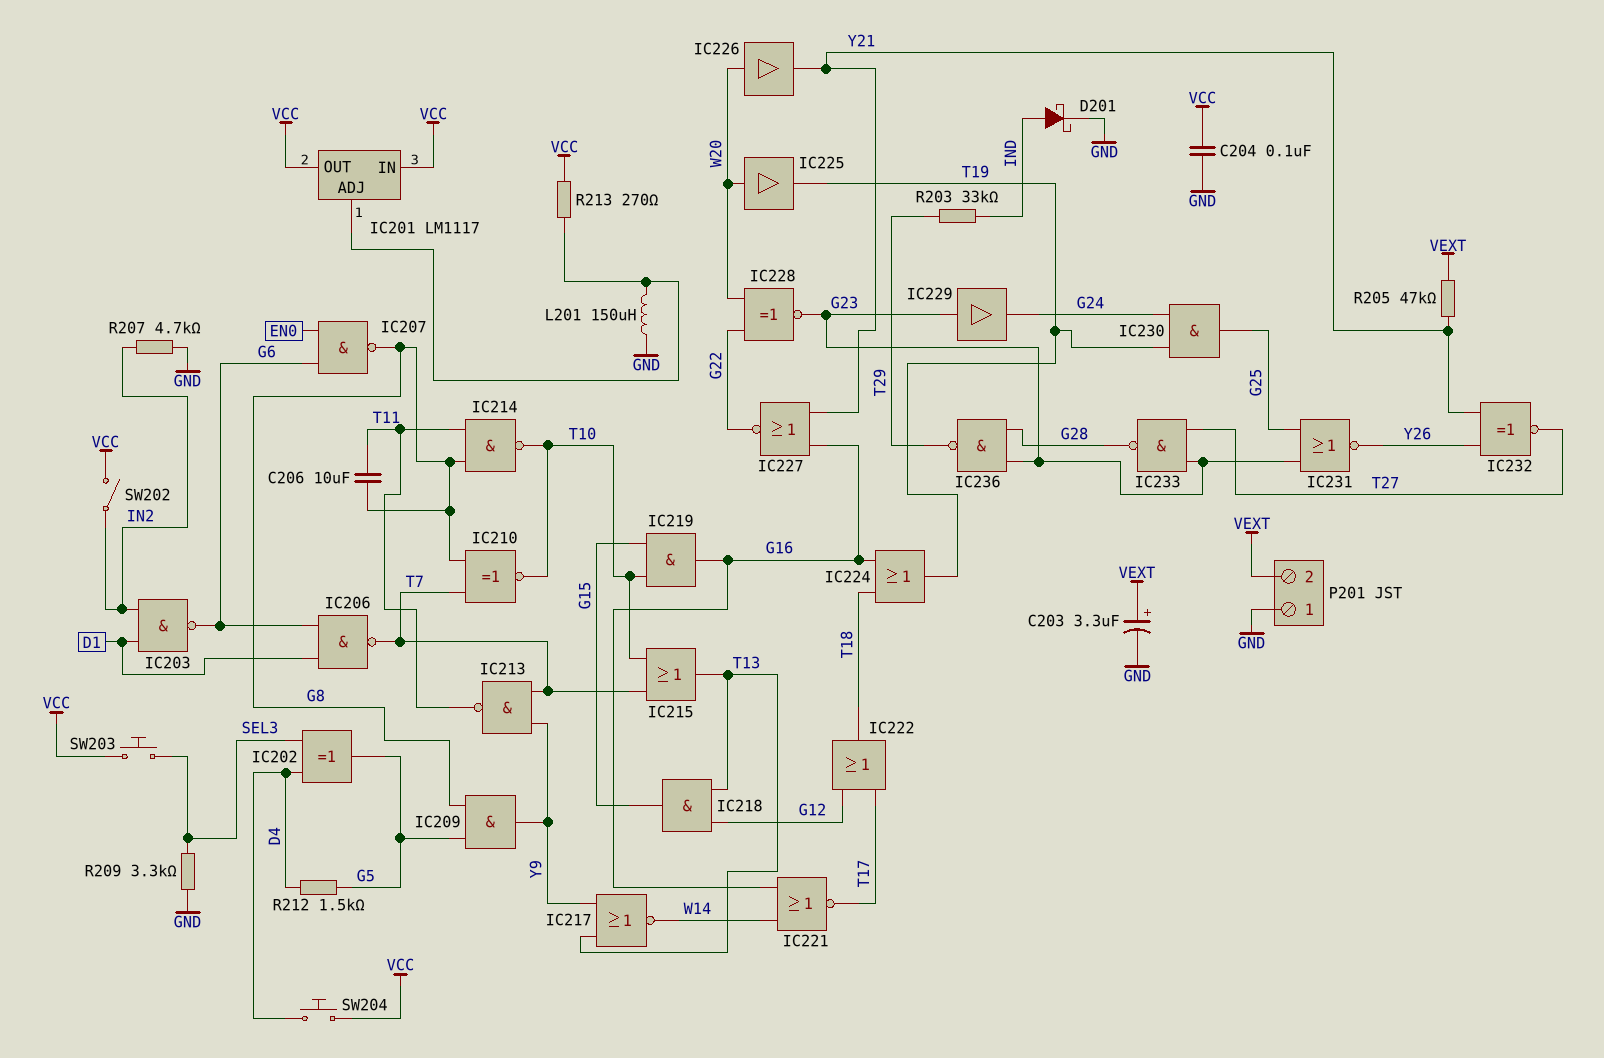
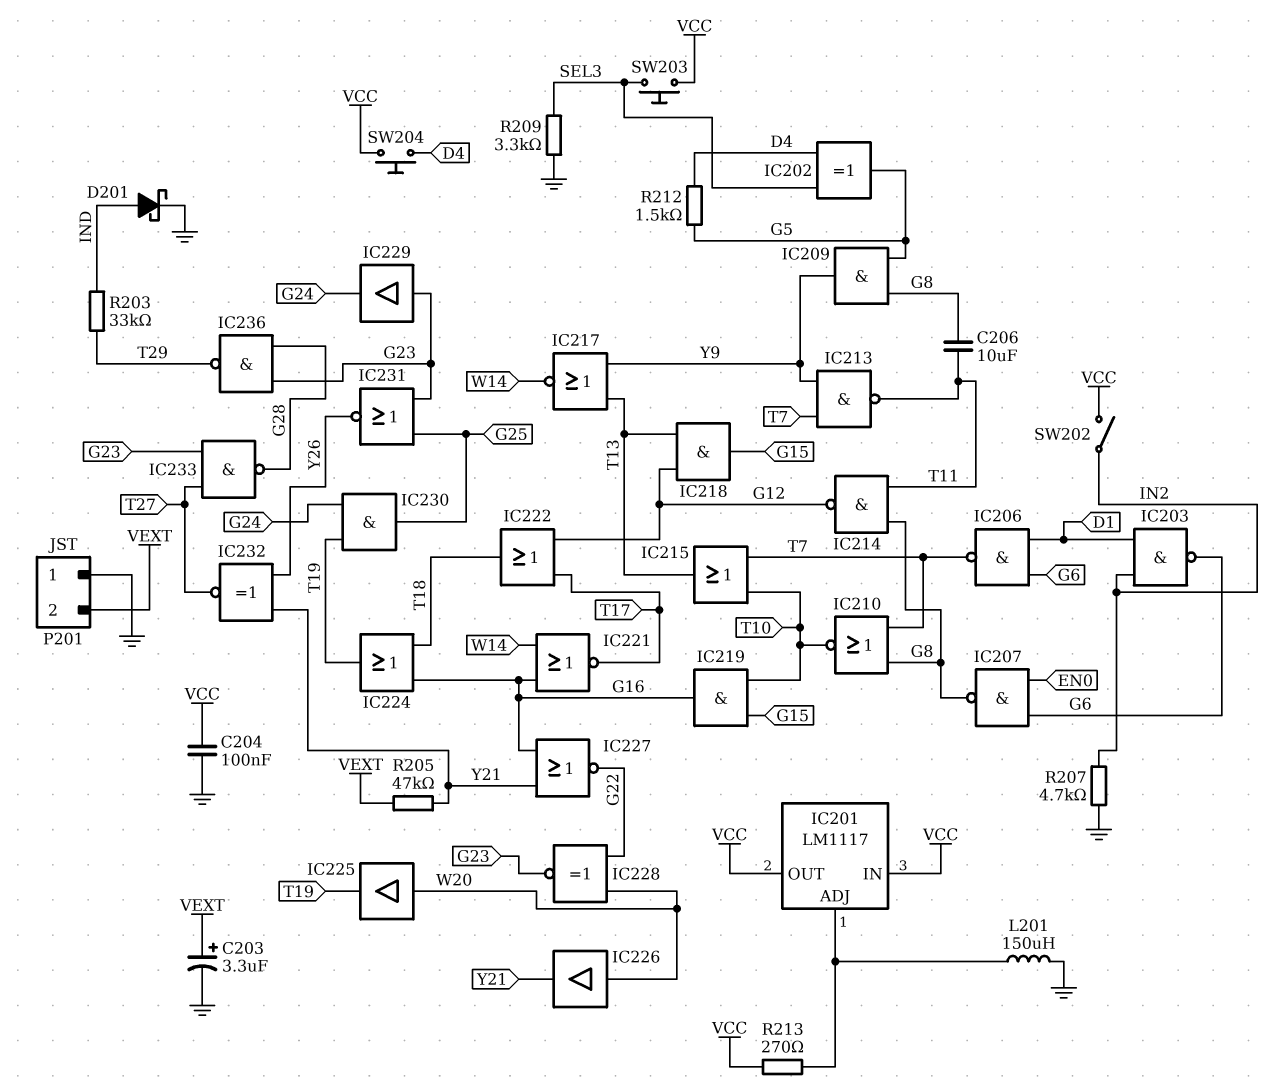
IC210: XNOR (in G8, in T7, out T10) -> NOR (in G8, in T7, out T10)
IC214: NAND (in G8, in T11, out T10) -> NAND (in G8, in T11, out G12)

